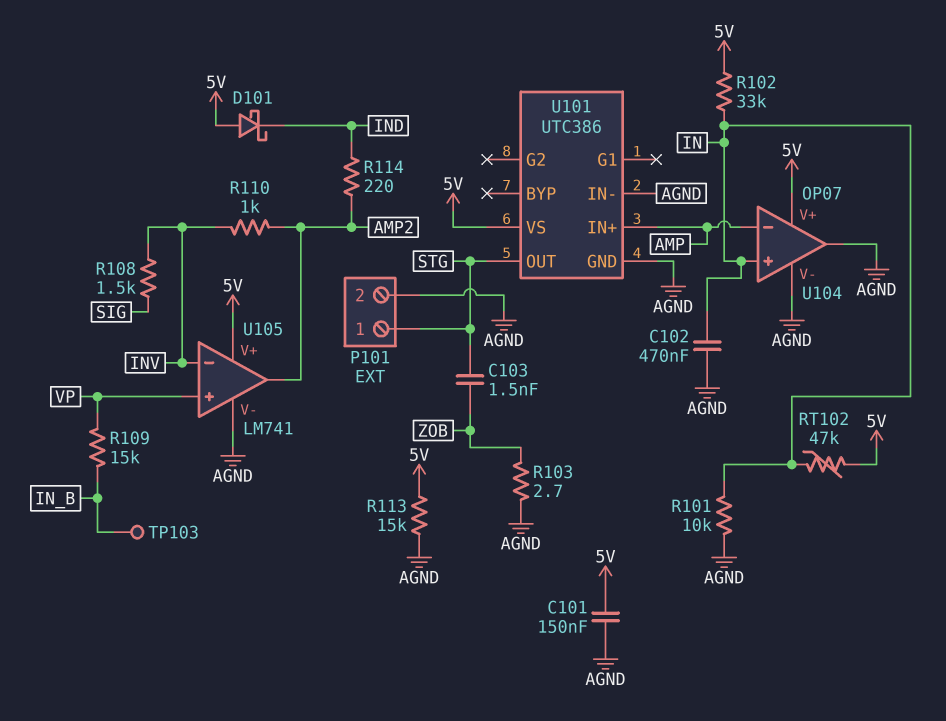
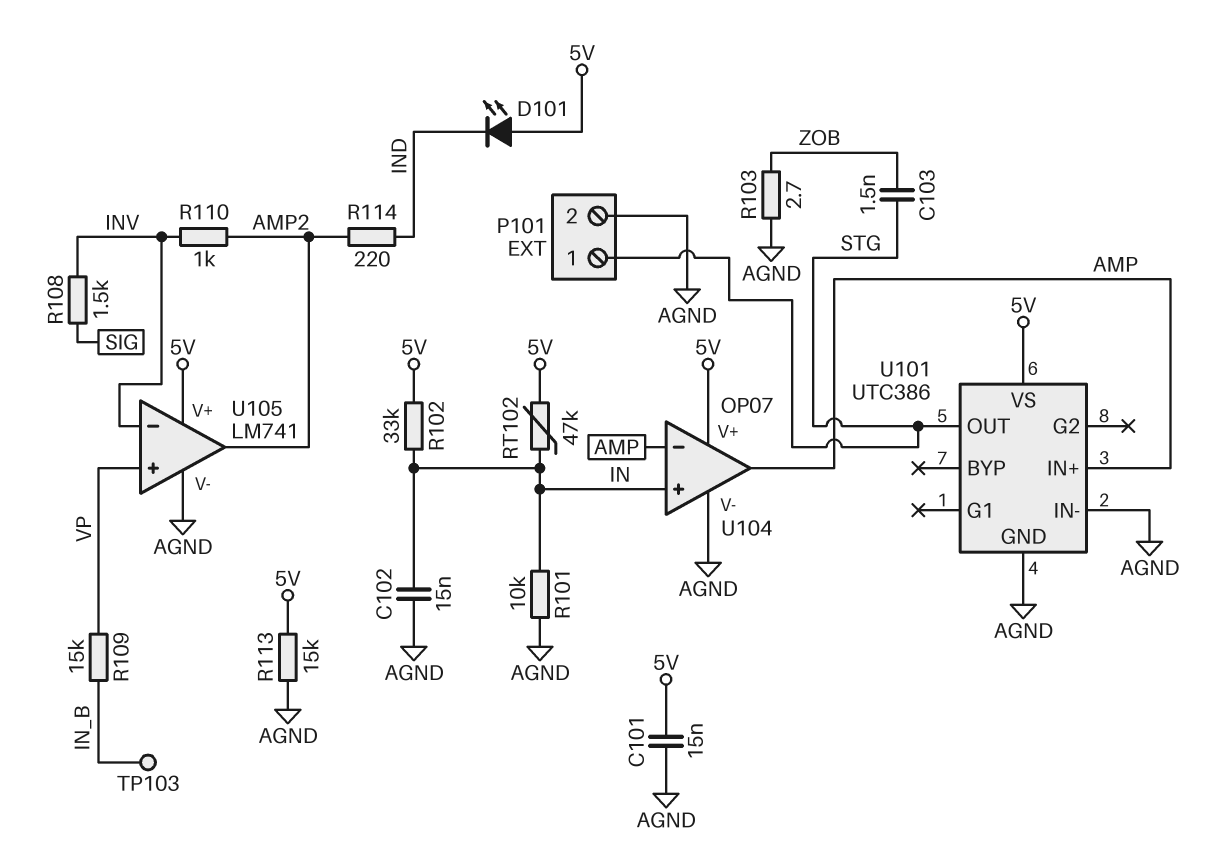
C101: 150nF (5V, AGND) -> 15nF (5V, AGND)
C102: 470nF (AGND, IN) -> 15nF (AGND, IN)
D101: schottky (A 5V, K IND) -> LED (A 5V, K IND)
U104 pin out: AGND -> AMP

